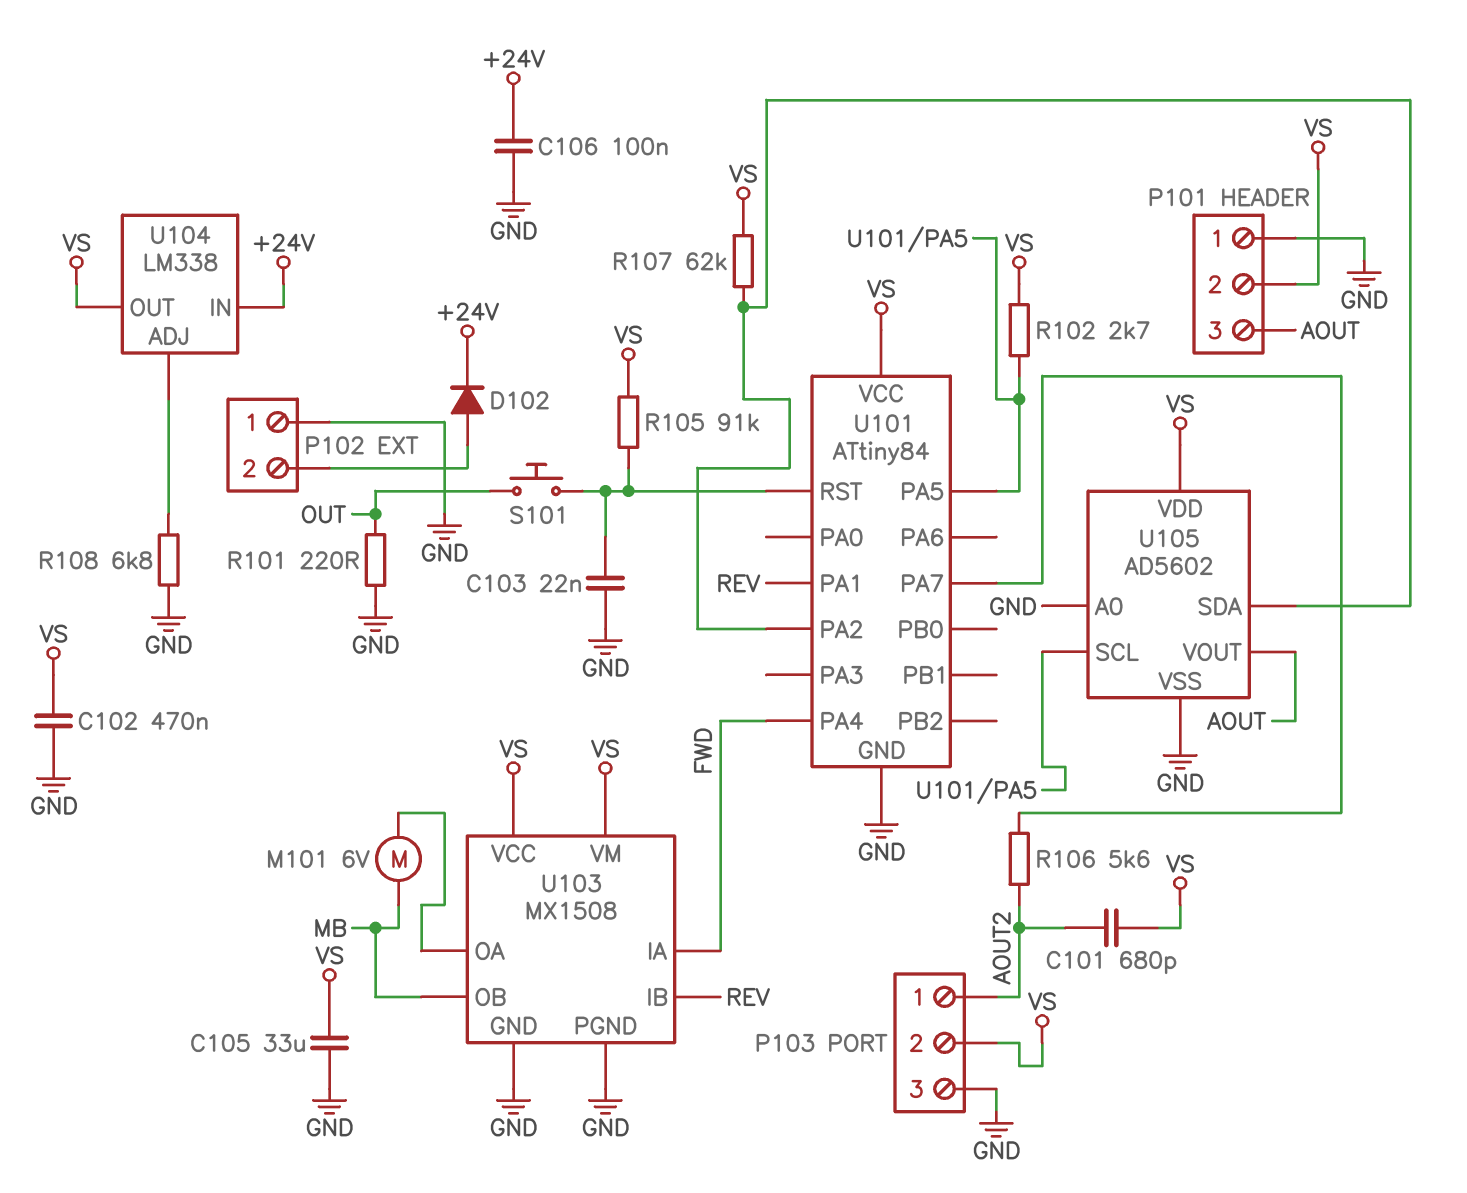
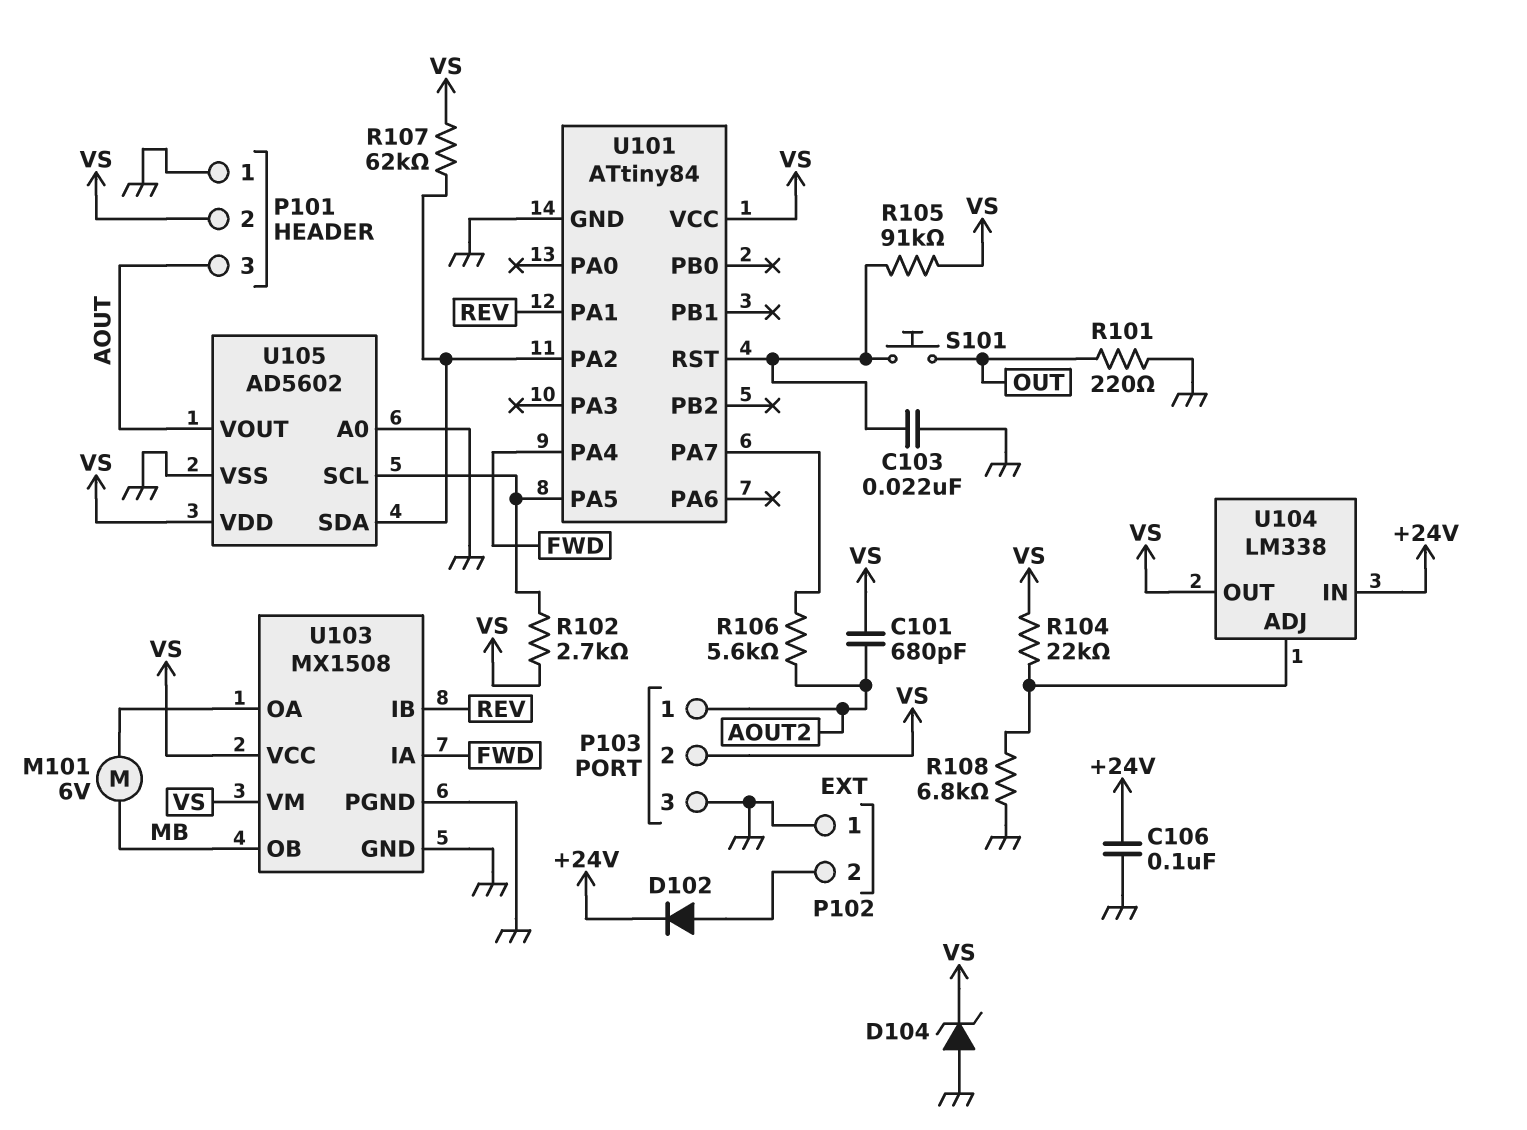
C102: 470nF (GND, VS) -> none
C105: 33uF (GND, VS) -> none
D104: none -> zener (A GND, K VS)
R104: none -> 22k (U104/ADJ, VS)

